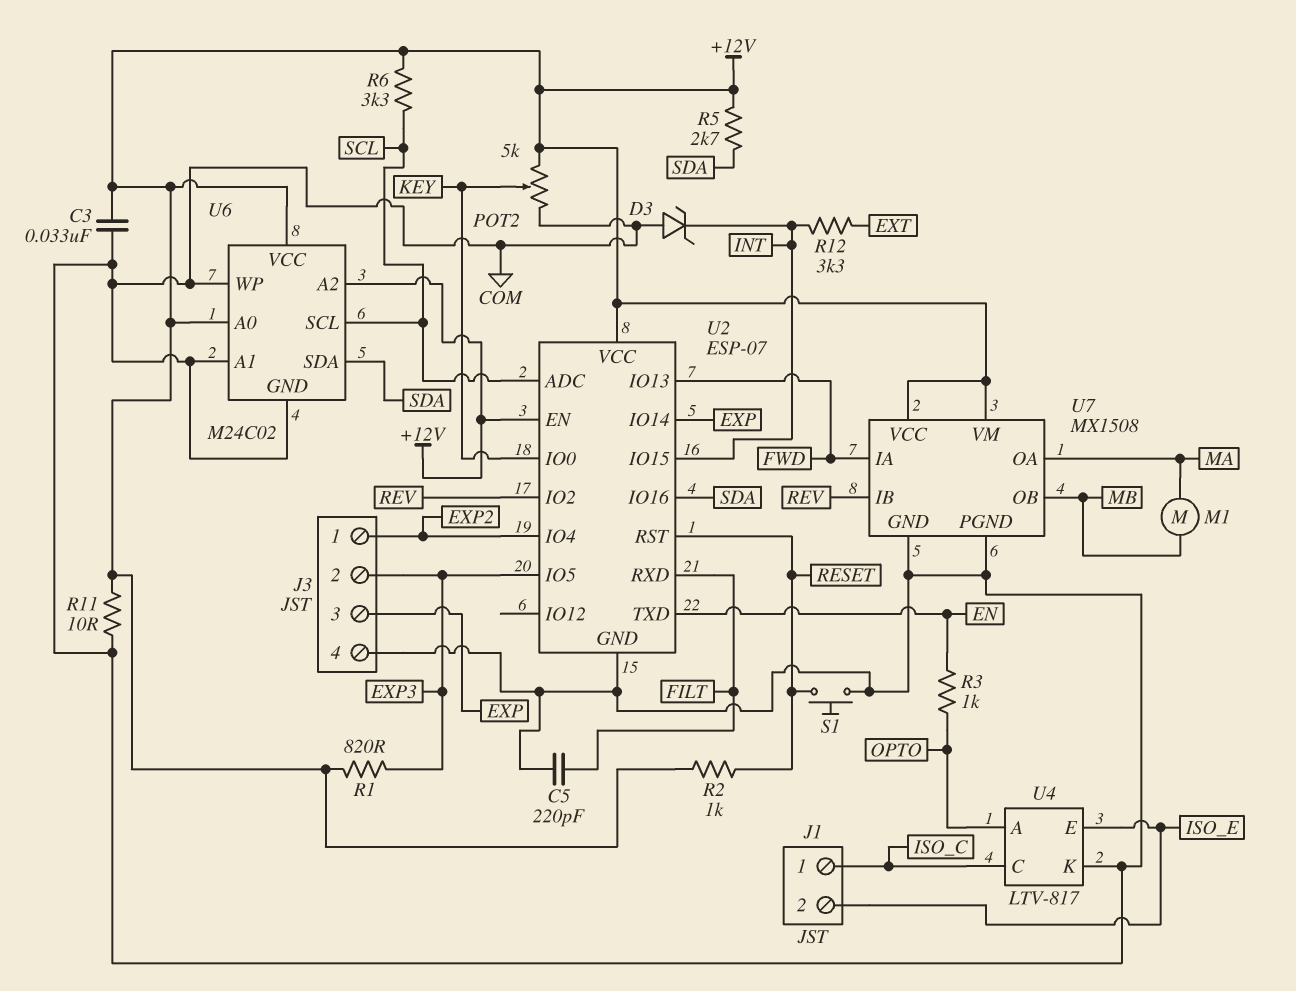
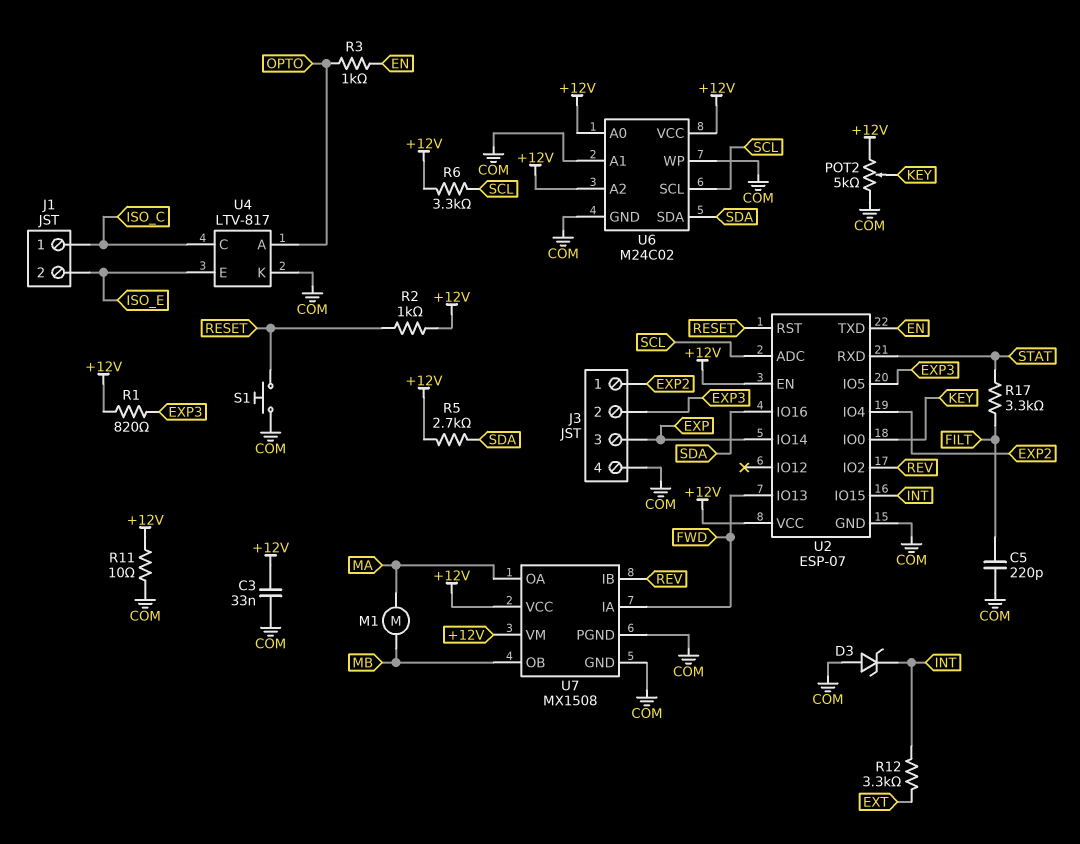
R17: none -> 3.3k (FILT, STAT)
U2 pin RXD: FILT -> STAT

